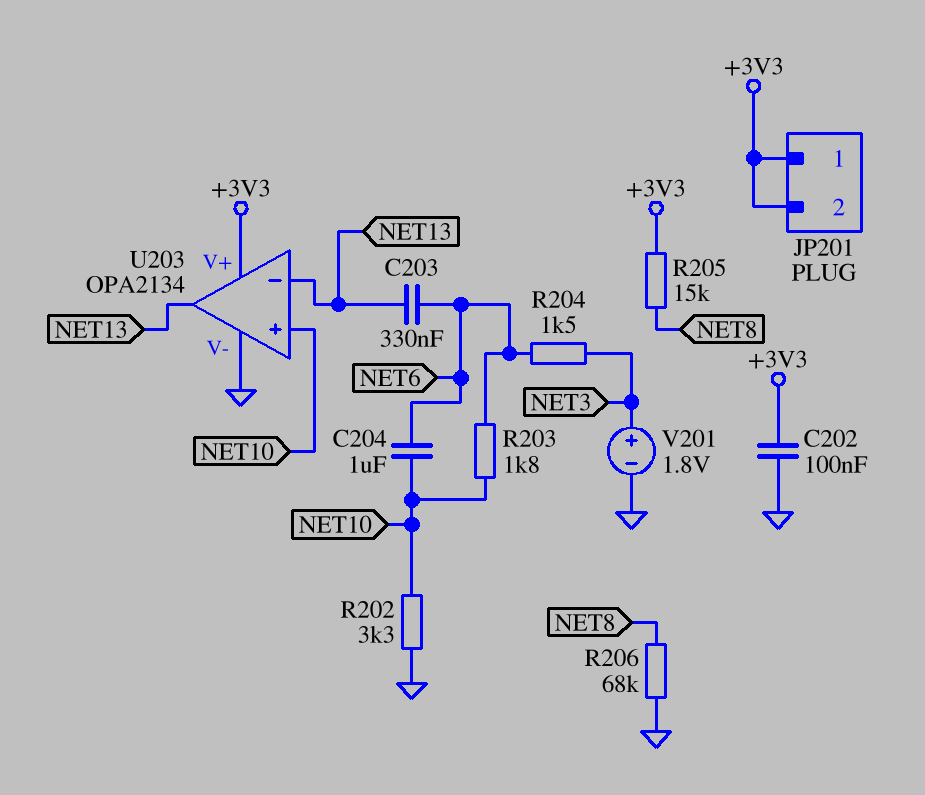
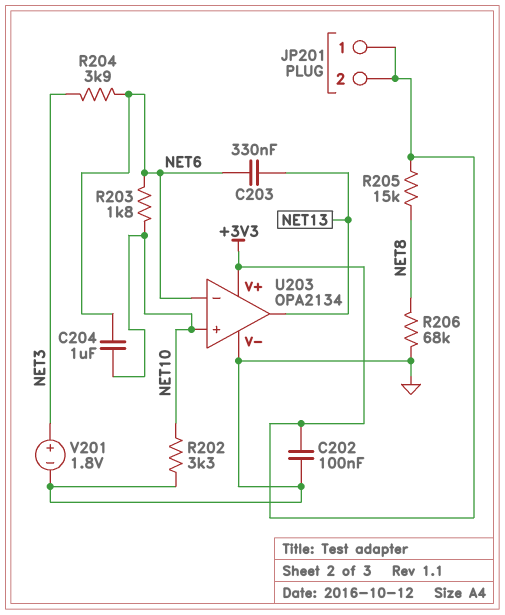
R204: 1.5k (NET3, NET6) -> 3.9k (NET3, NET6)
U203 pin in-: NET13 -> NET6

